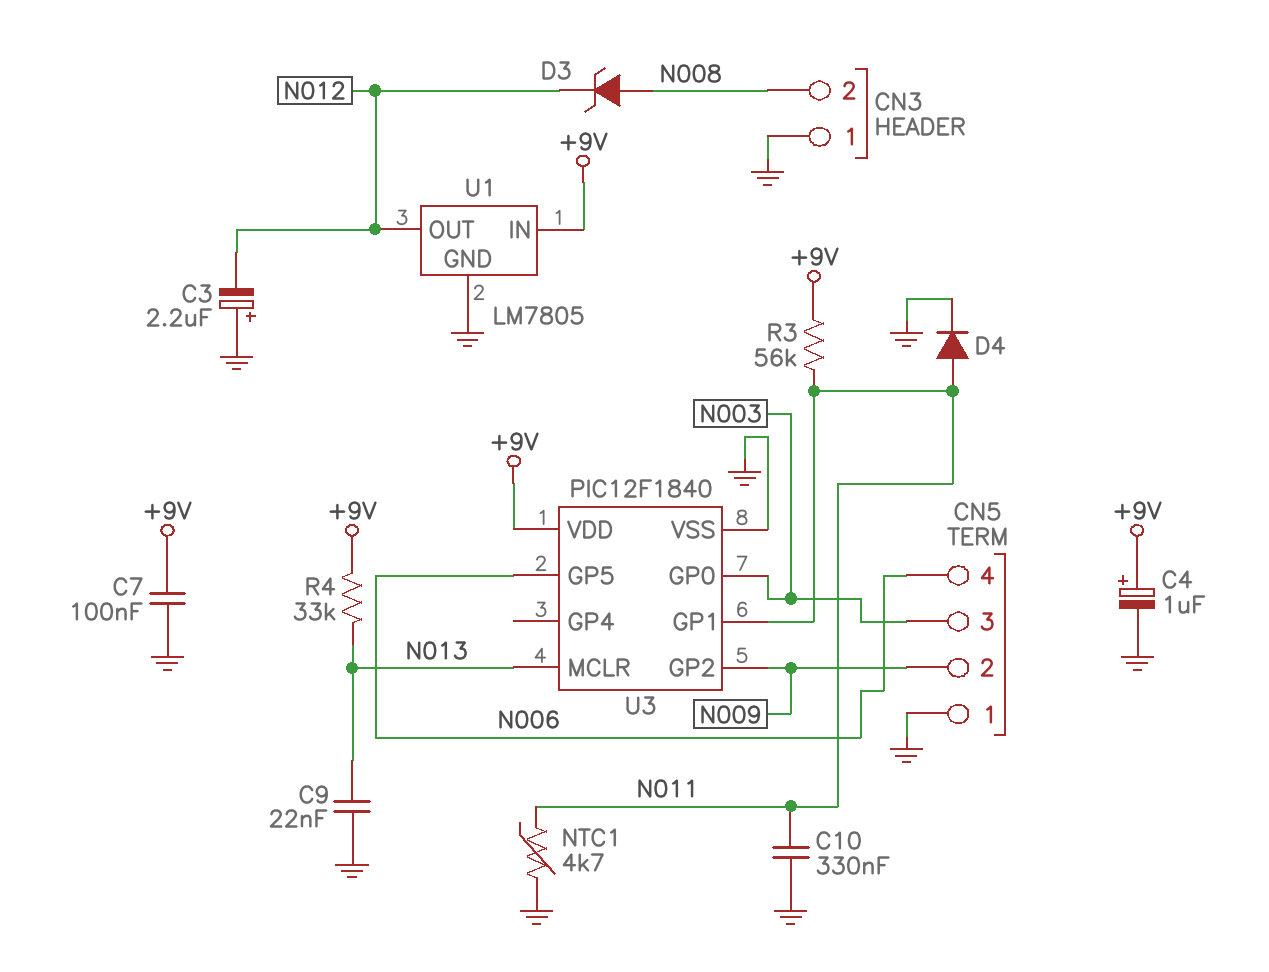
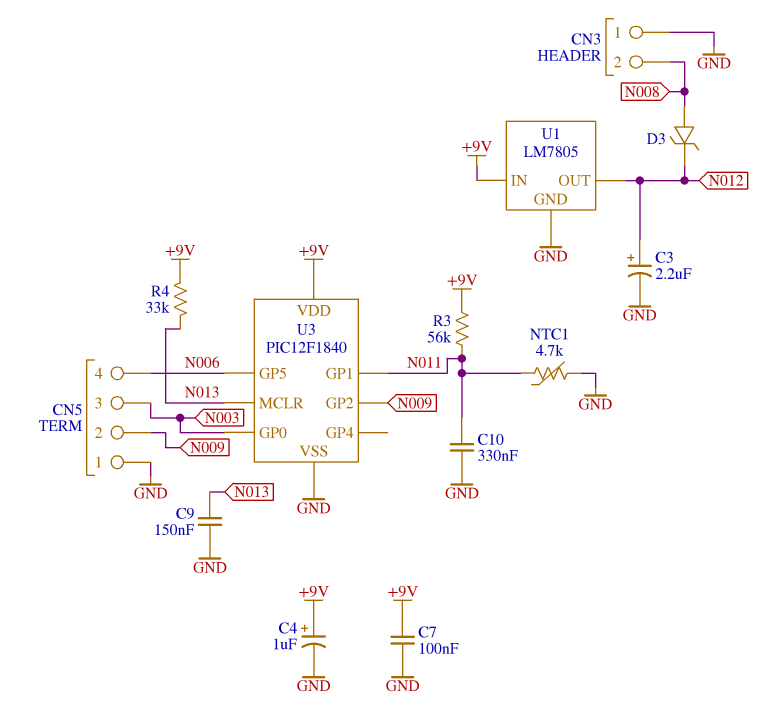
C3: 2.2uF (plus GND, minus N012) -> 2.2uF (plus N012, minus GND)
C9: 22nF (GND, N013) -> 150nF (GND, N013)
D4: diode (A N011, K GND) -> none

